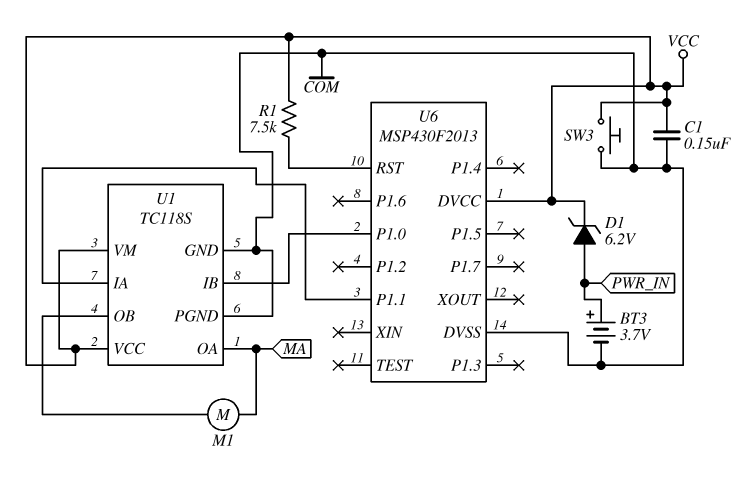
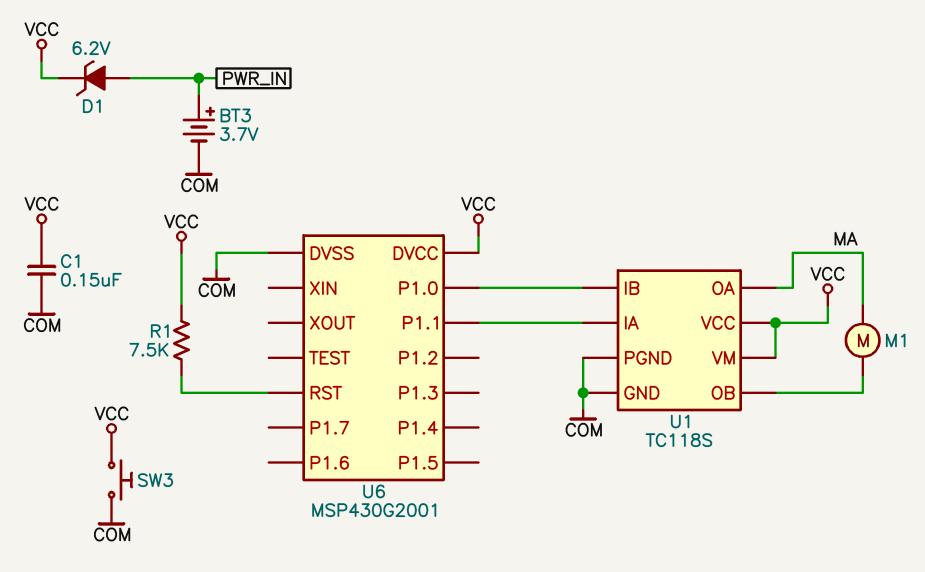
U6: MSP430F2013 -> MSP430G2001

